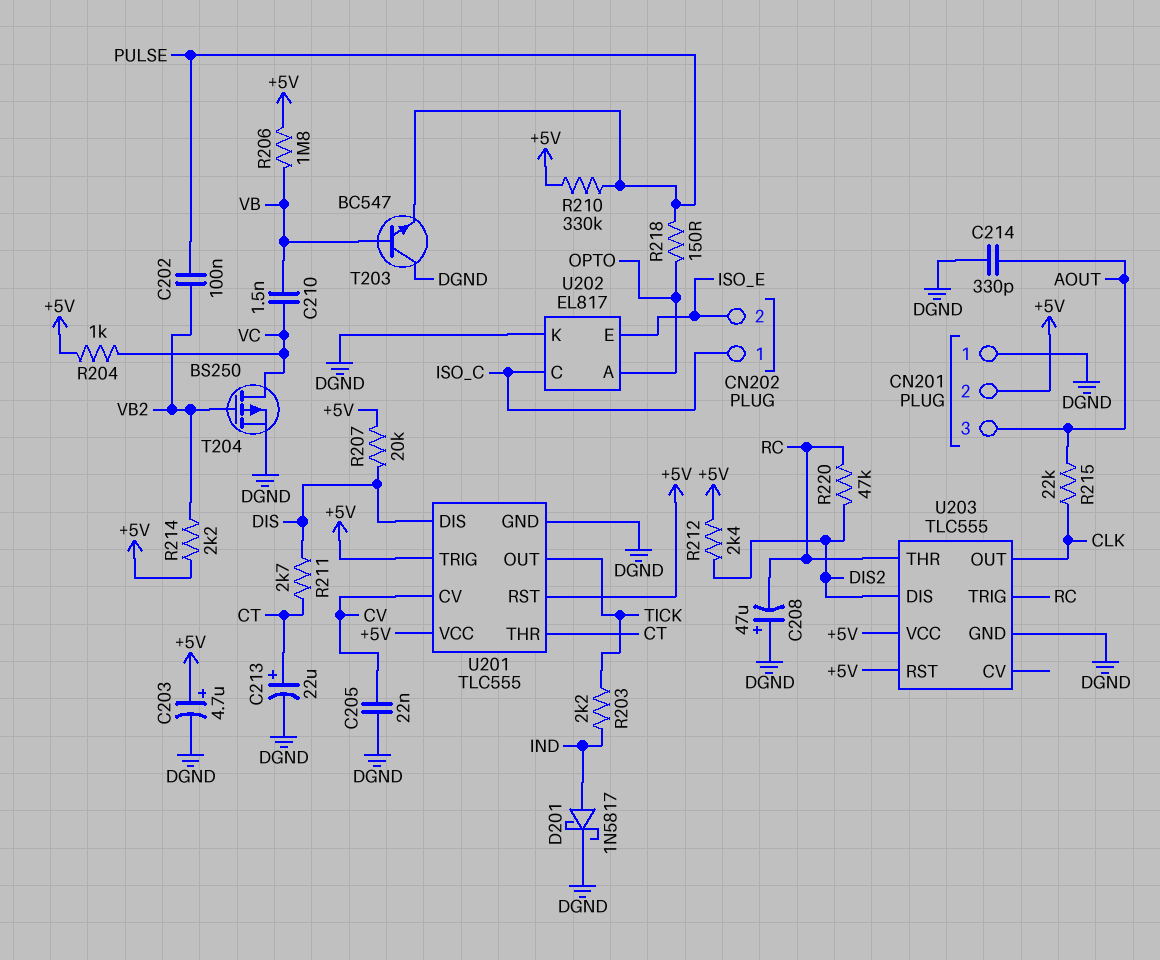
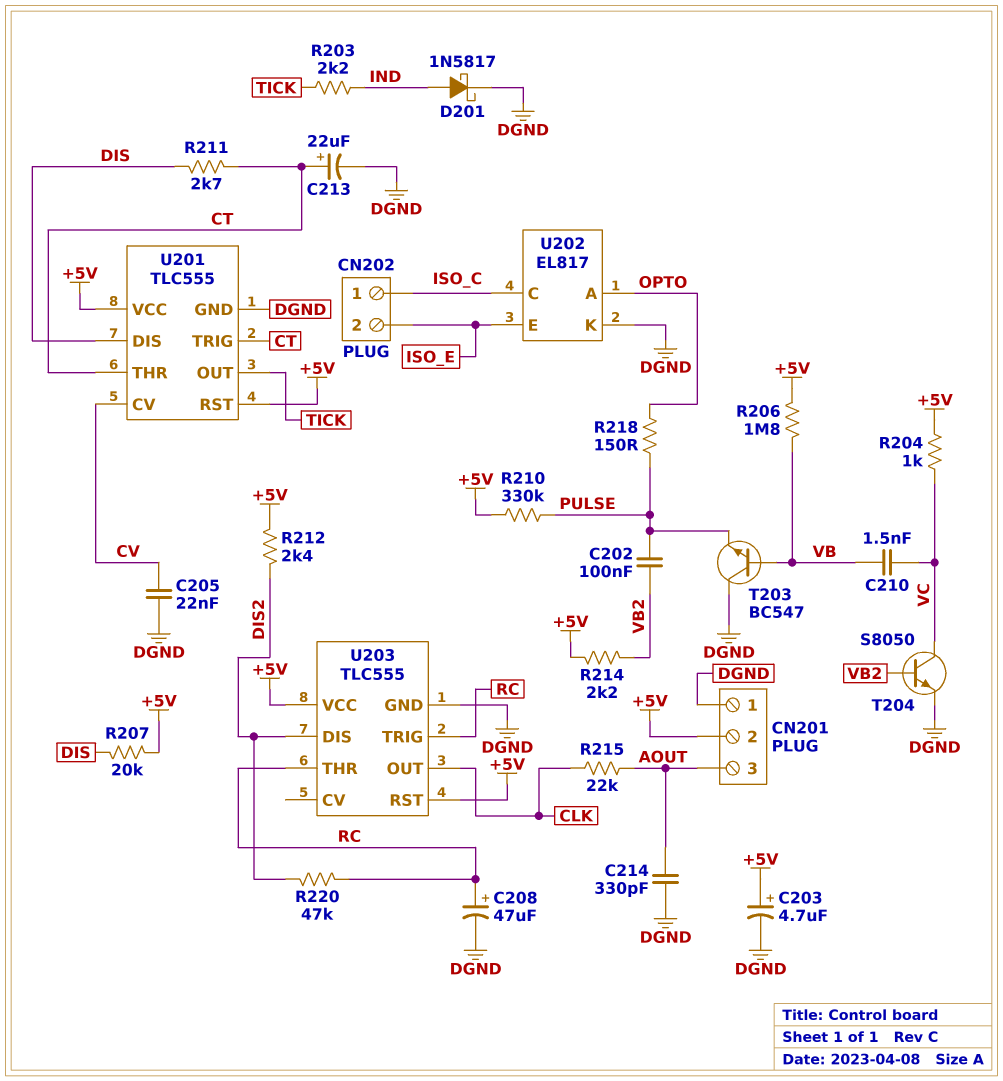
C208: 47uF (plus DGND, minus RC) -> 47uF (plus RC, minus DGND)
T204: PMOS BS250 (G VB2, D VC, S DGND) -> NPN S8050 (B VB2, C VC, E DGND)
U201 pin TRIG: +5V -> CT

